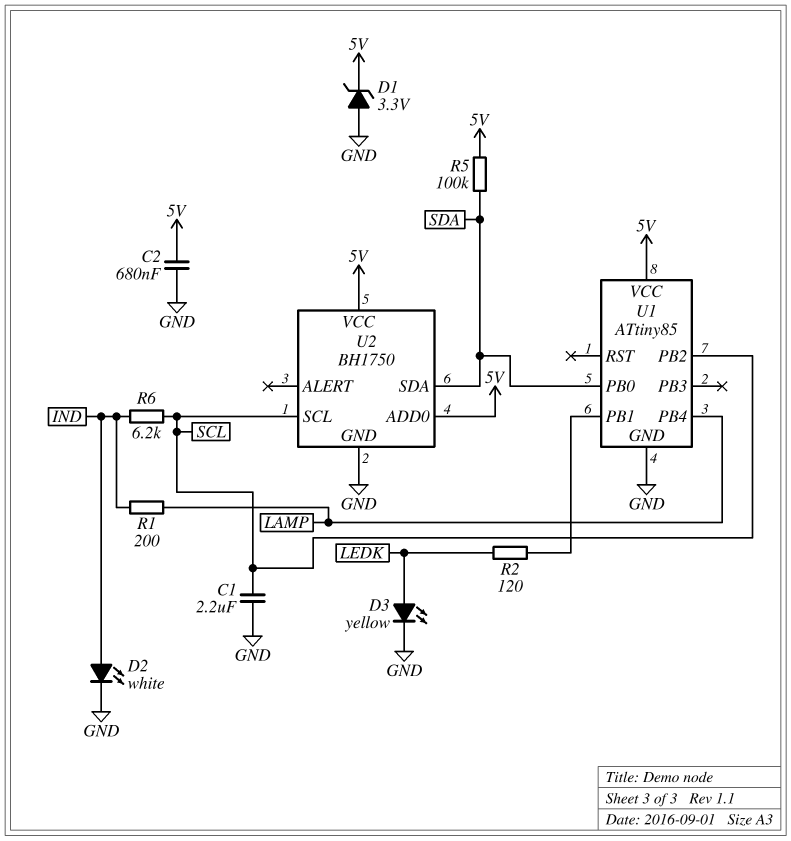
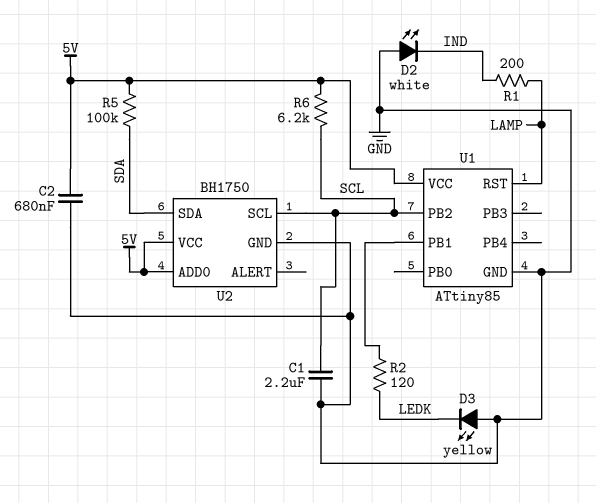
D1: zener 3.3V (A GND, K 5V) -> none
D2: LED white (A IND, K GND) -> LED white (A GND, K IND)
D3: LED yellow (A LEDK, K GND) -> LED yellow (A GND, K LEDK)
R6: 6.2k (IND, SCL) -> 6.2k (5V, SCL)
U1 pin PB0: SDA -> none
U1 pin PB4: LAMP -> none
U1 pin RST: none -> LAMP

